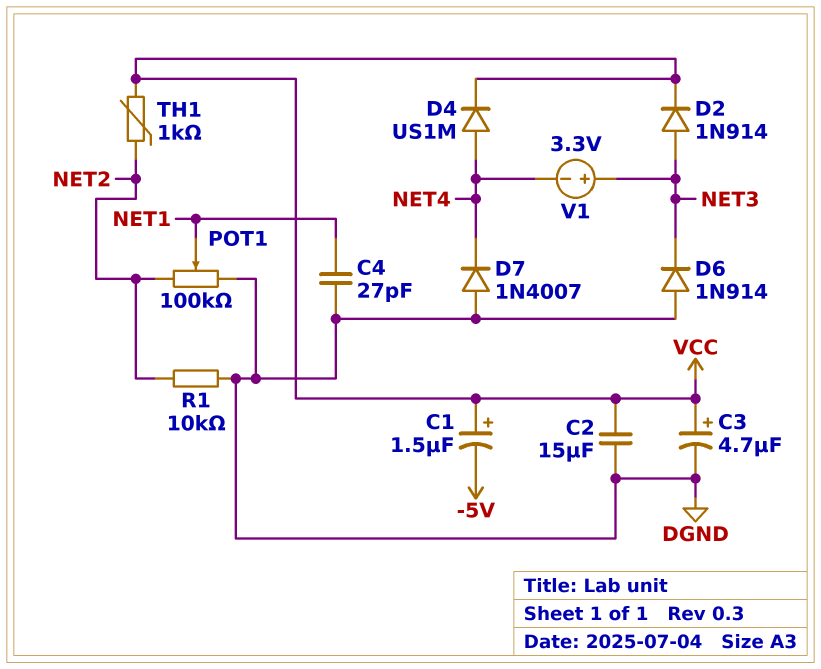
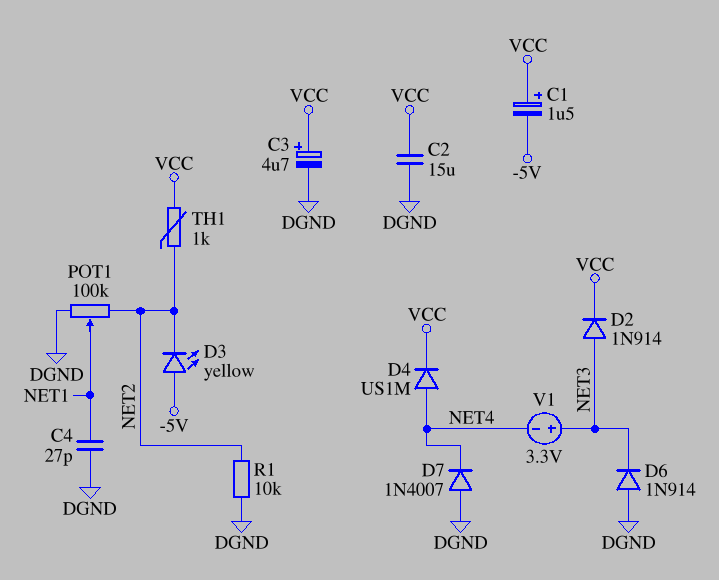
D3: none -> LED yellow (A -5V, K NET2)

